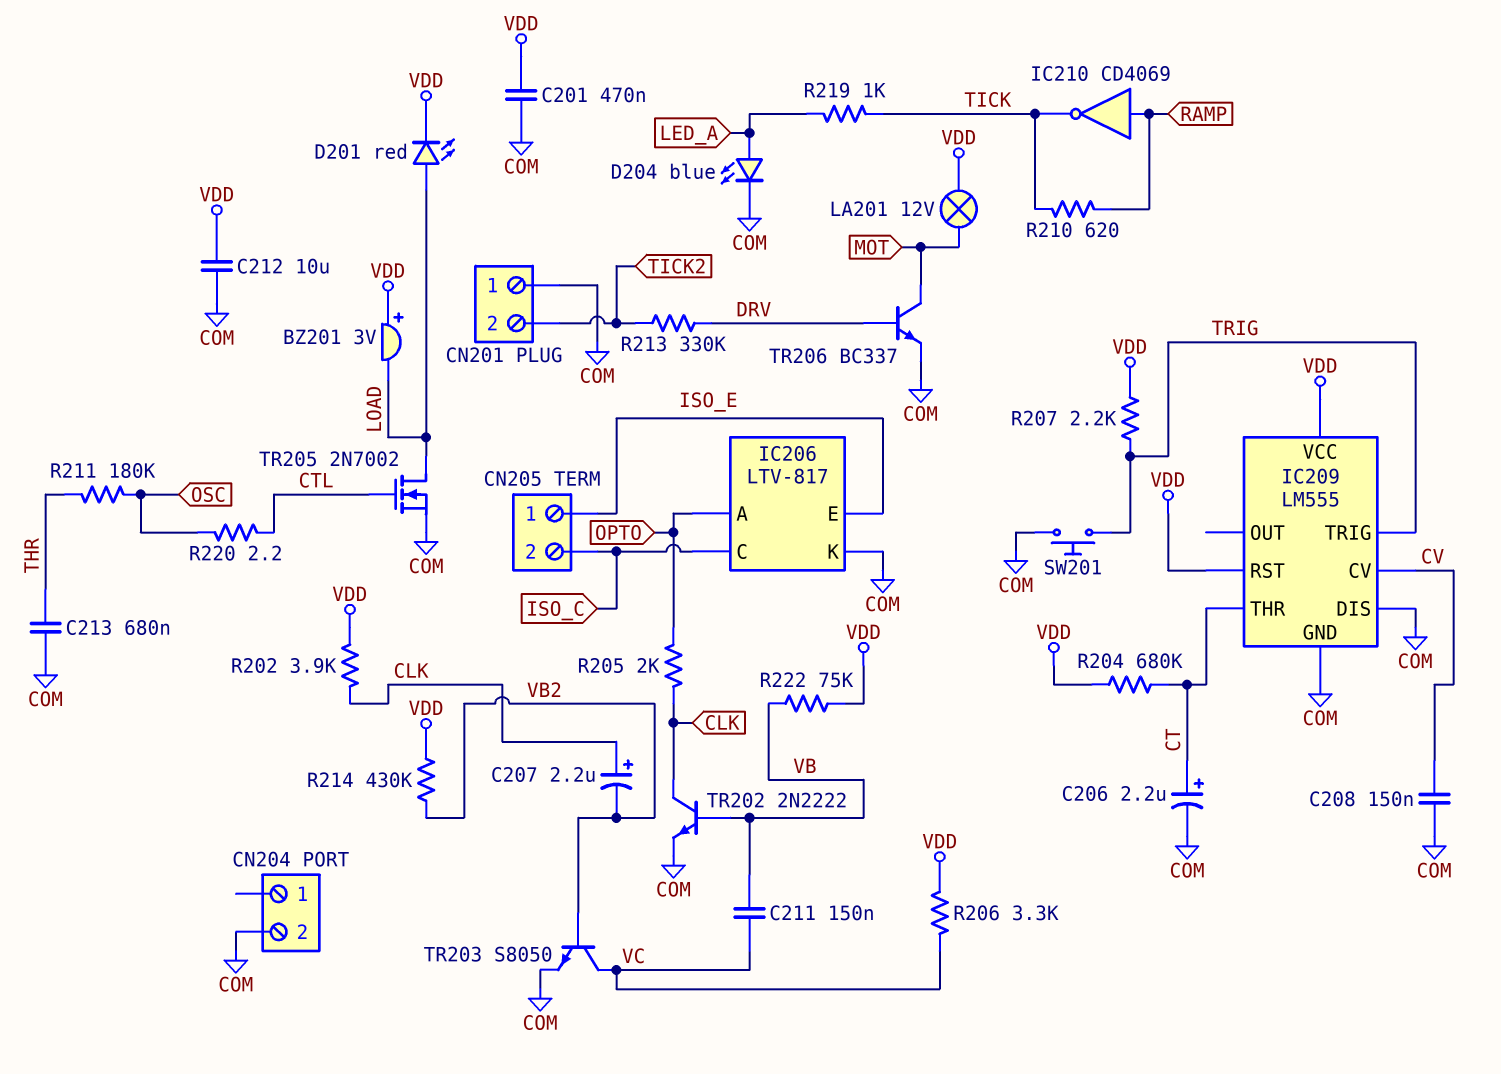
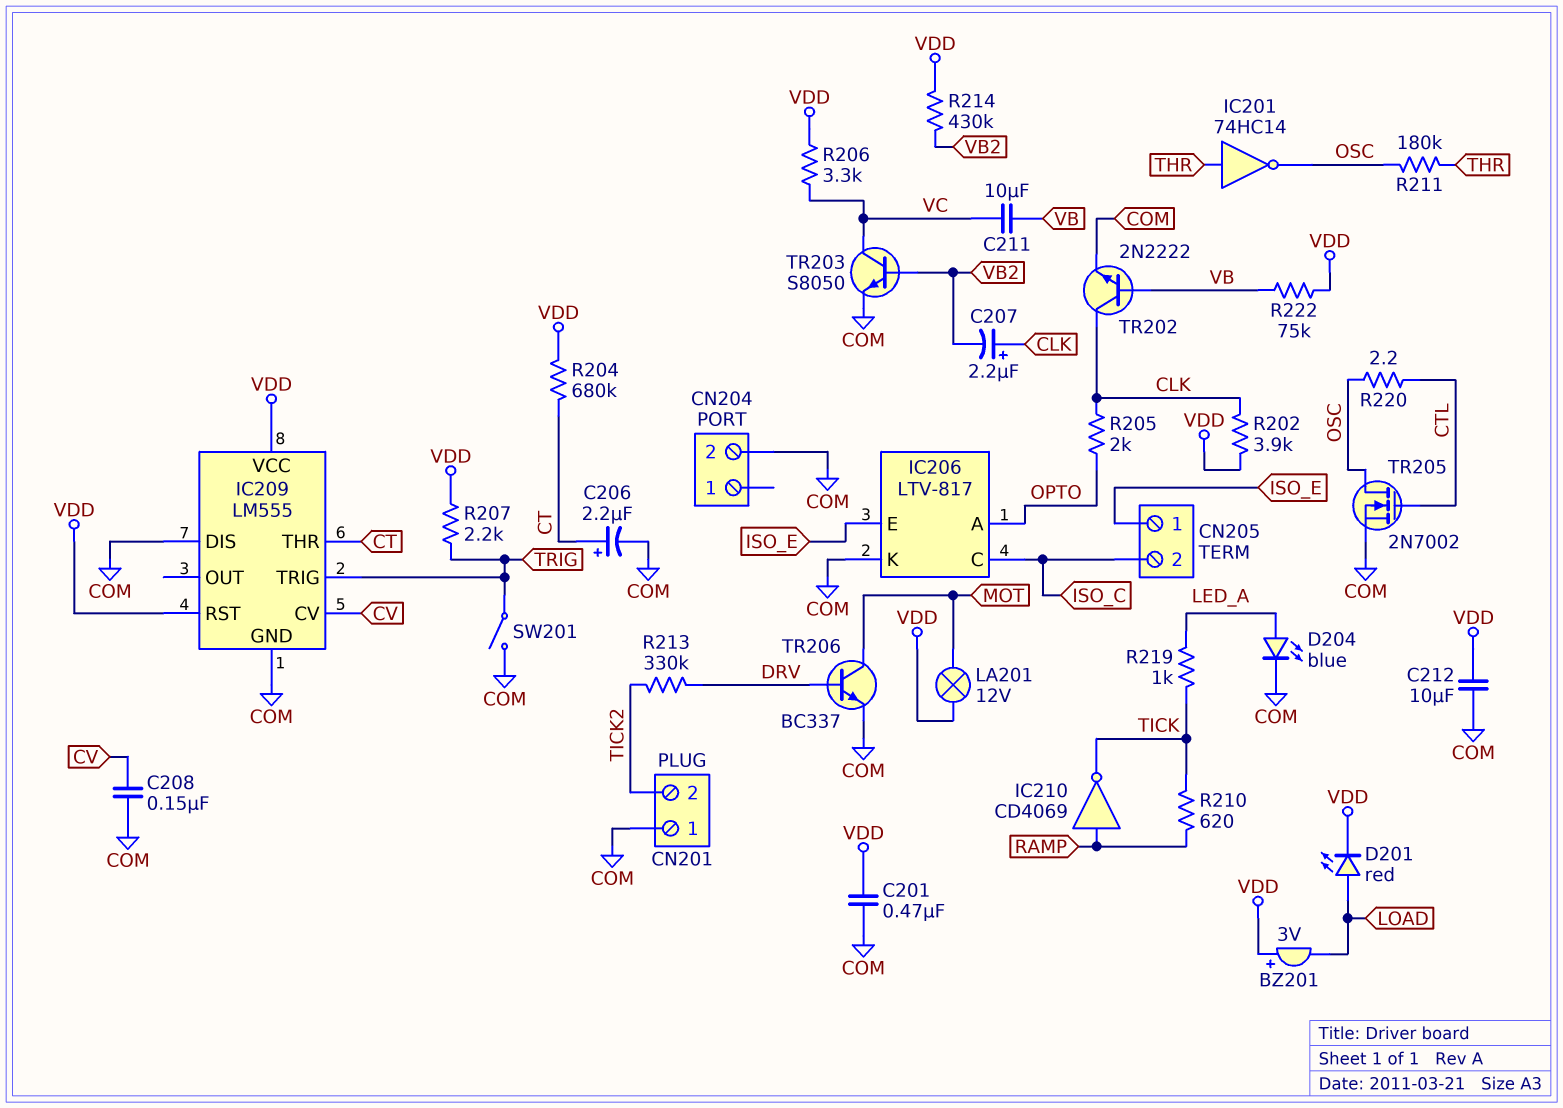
C211: 150nF (VB, VC) -> 10uF (VB, VC)
C213: 680nF (COM, THR) -> none
IC201: none -> NOT 74HC14 (in THR, out OSC)
SW201: button (COM, TRIG) -> switch (COM, TRIG)
TR205: NMOS 2N7002 (G CTL, D LOAD, S COM) -> NMOS 2N7002 (G CTL, D OSC, S COM)

